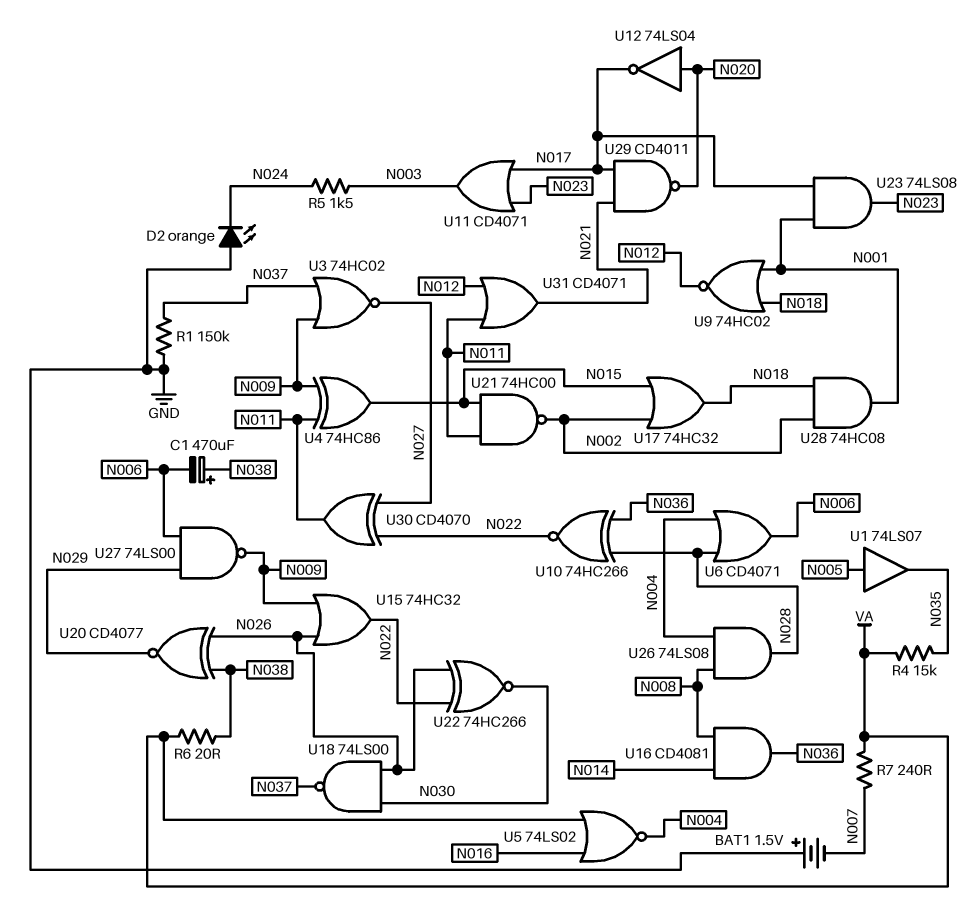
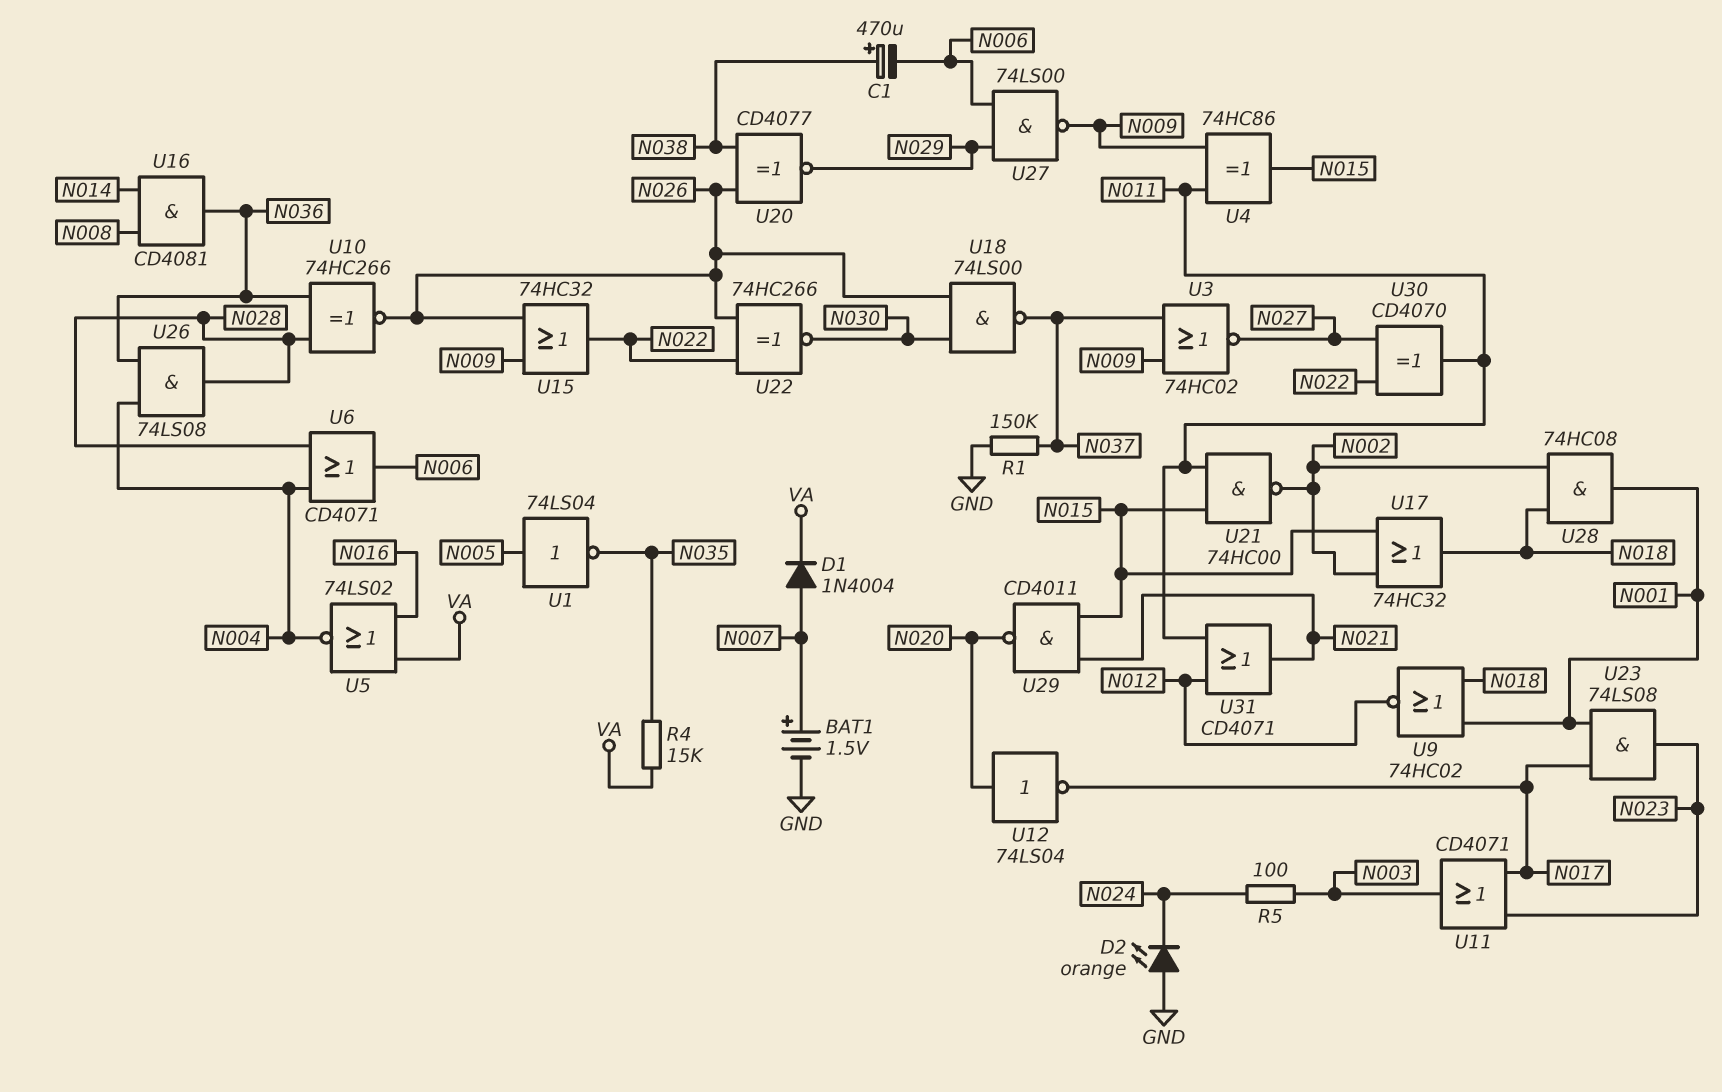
BAT1: 1.5V (plus GND, minus N007) -> 1.5V (plus N007, minus GND)
D1: none -> diode 1N4004 (A N007, K VA)
R5: 1.5k (N003, N024) -> 100 (N003, N024)
R6: 20 (N038, VA) -> none
R7: 240 (N007, VA) -> none
U1: buffer 74LS07 (in N005, out N035) -> NOT 74LS04 (in N005, out N035)
U10: XNOR 74HC266 (in N028, in N036, out N022) -> XNOR 74HC266 (in N028, in N036, out N026)
U26: AND 74LS08 (in N004, in N008, out N028) -> AND 74LS08 (in N004, in N036, out N028)
U29: NAND CD4011 (in N017, in N021, out N020) -> NAND CD4011 (in N015, in N021, out N020)

